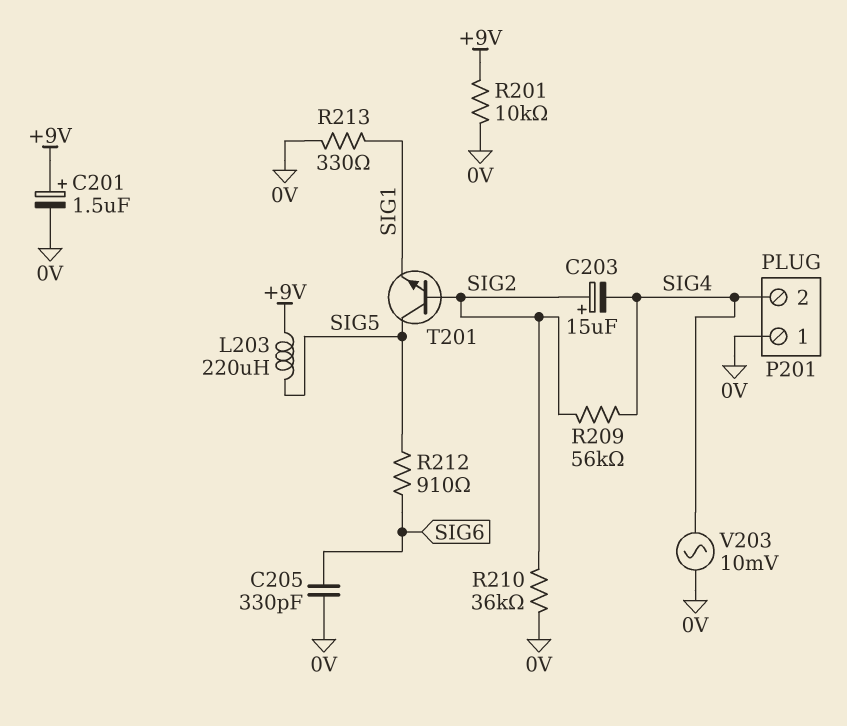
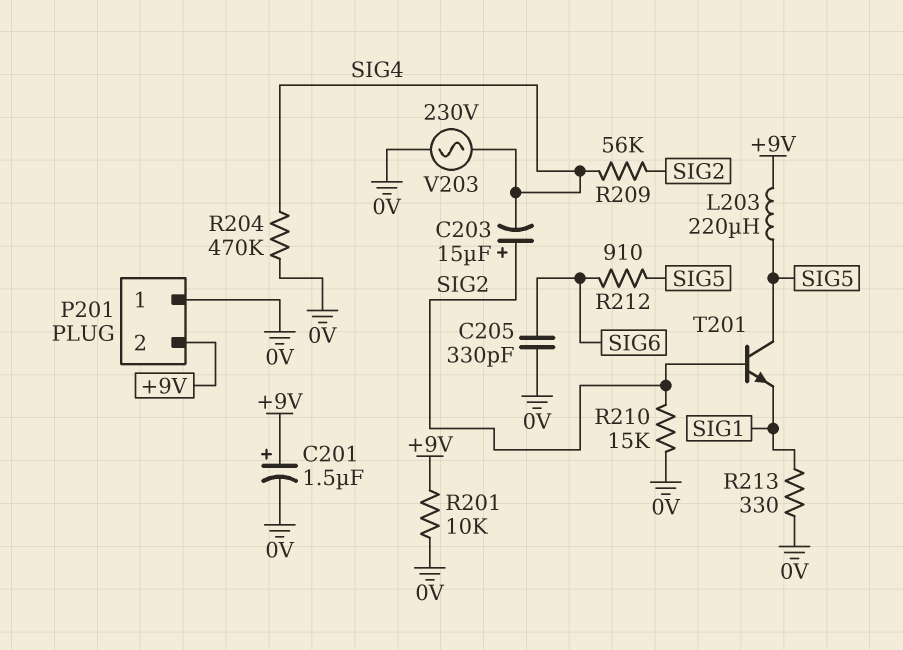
P201 pin 2: SIG4 -> +9V
R204: none -> 470k (0V, SIG4)
R210: 36k (0V, SIG2) -> 15k (0V, SIG2)
V203: AC 10mV (0V, SIG4) -> AC 230V (0V, SIG4)

